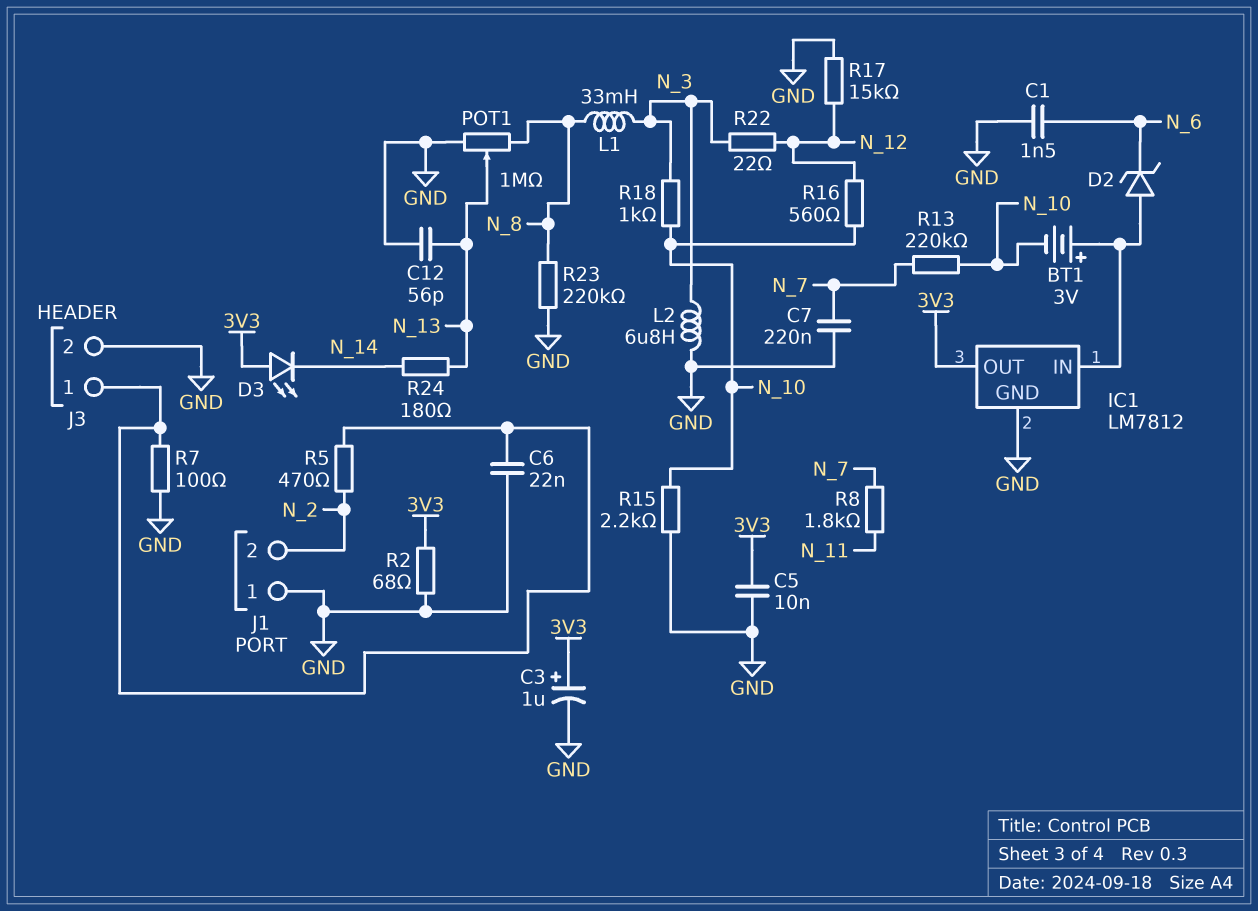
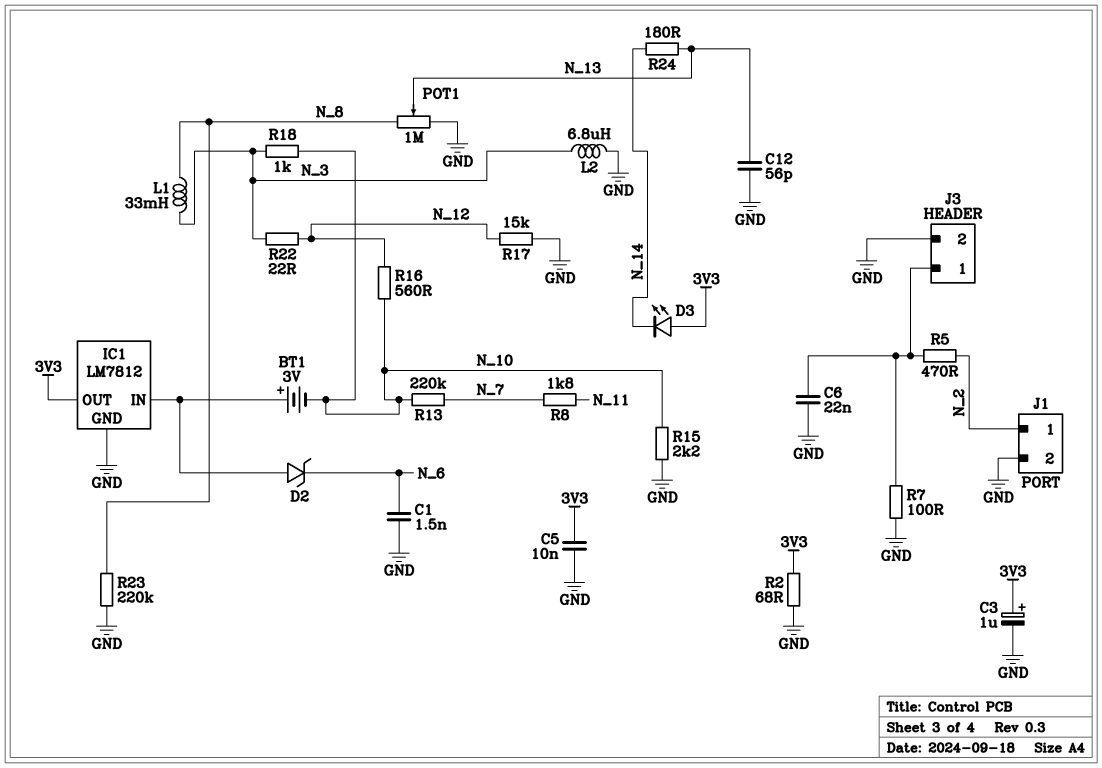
C7: 220nF (GND, N_7) -> none
J1 pin 1: GND -> N_2
J1 pin 2: N_2 -> GND

